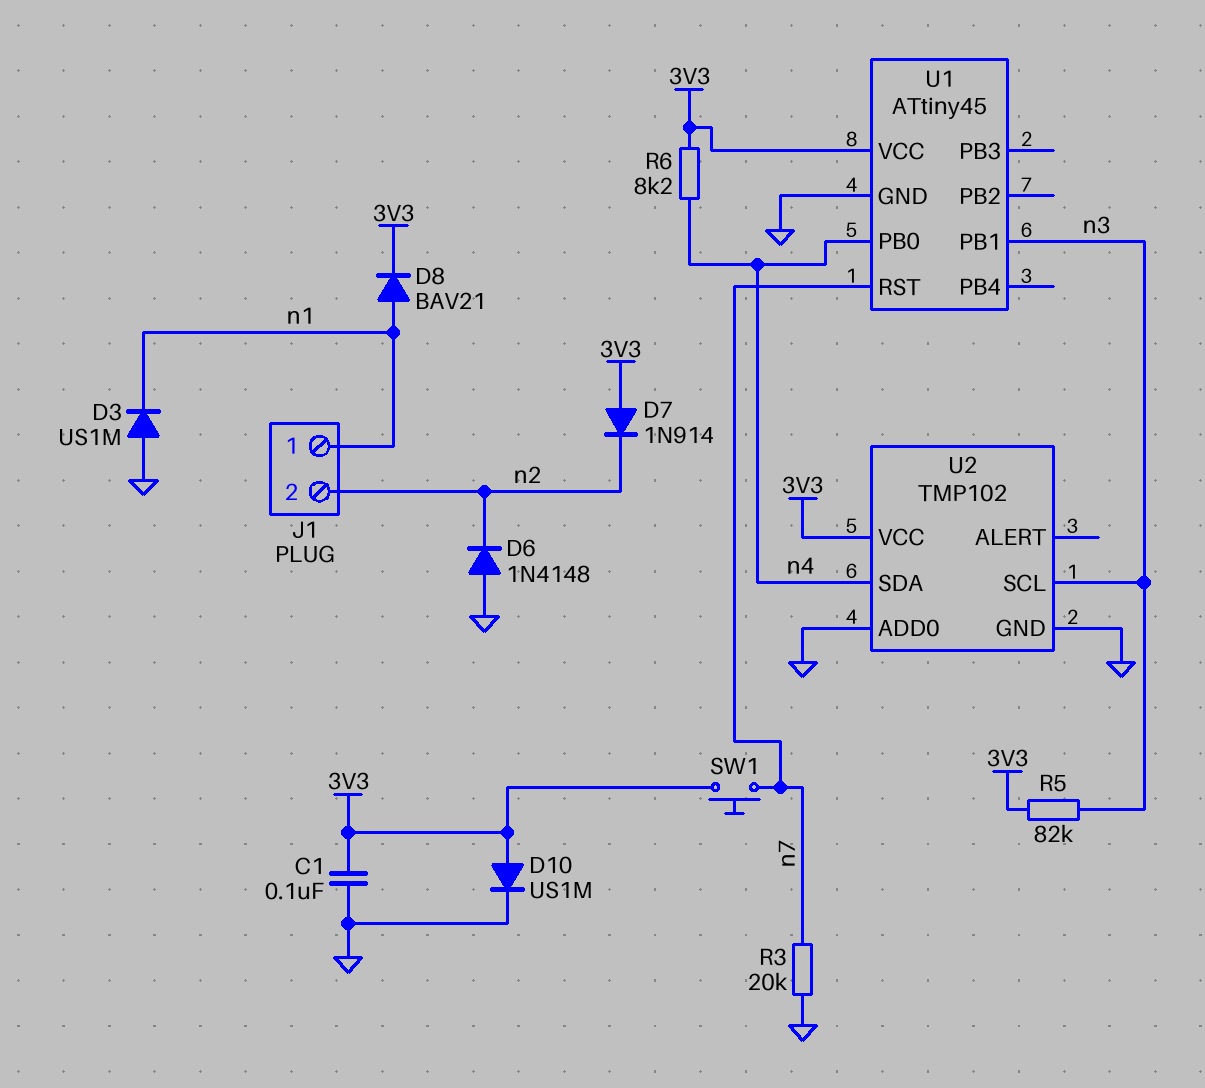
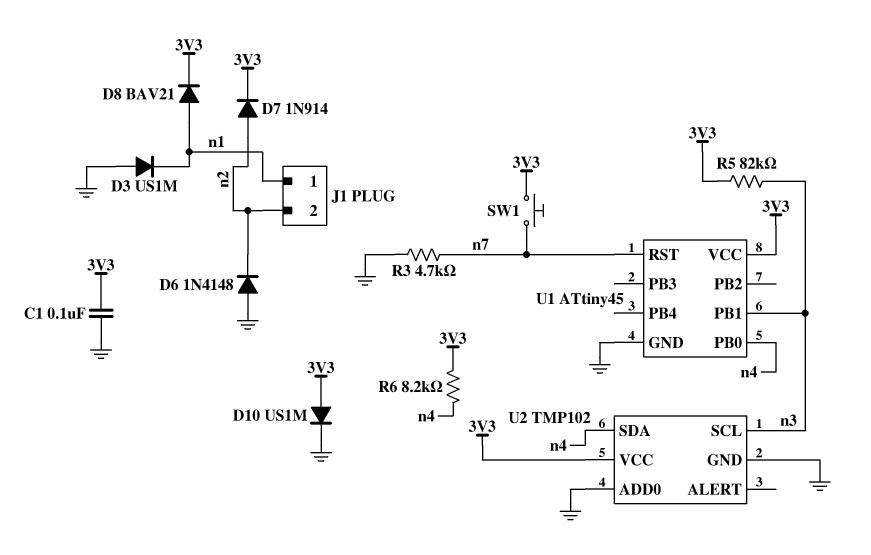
D7: diode 1N914 (A 3V3, K n2) -> diode 1N914 (A n2, K 3V3)
R3: 20k (GND, n7) -> 4.7k (GND, n7)

